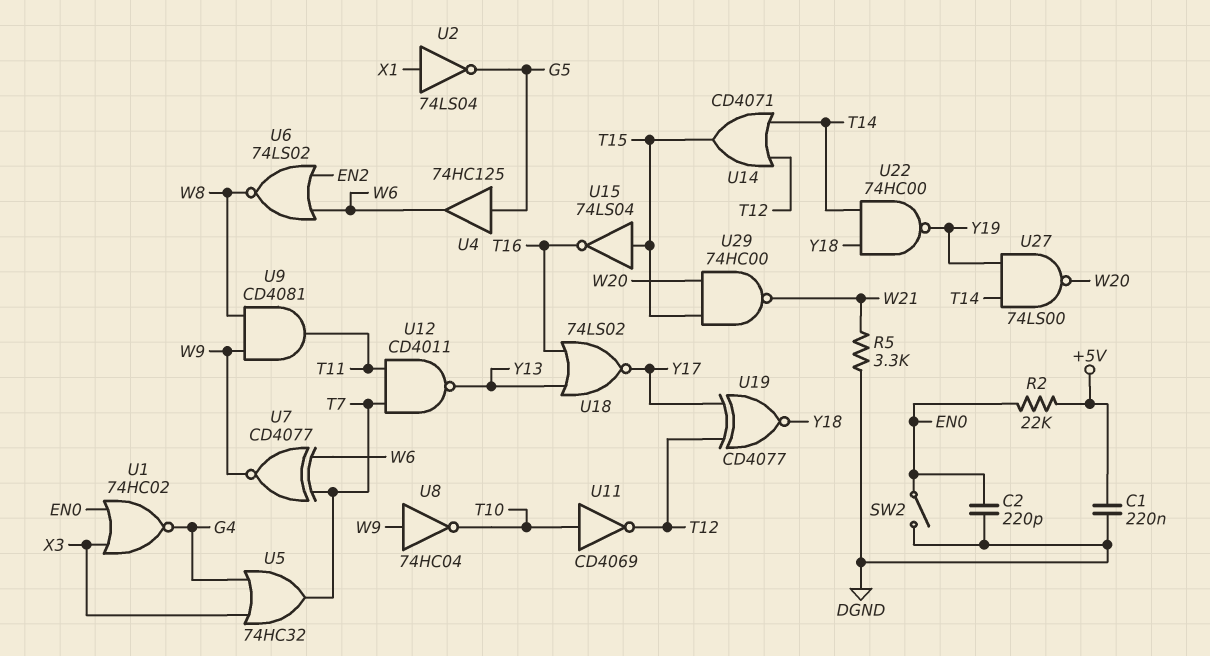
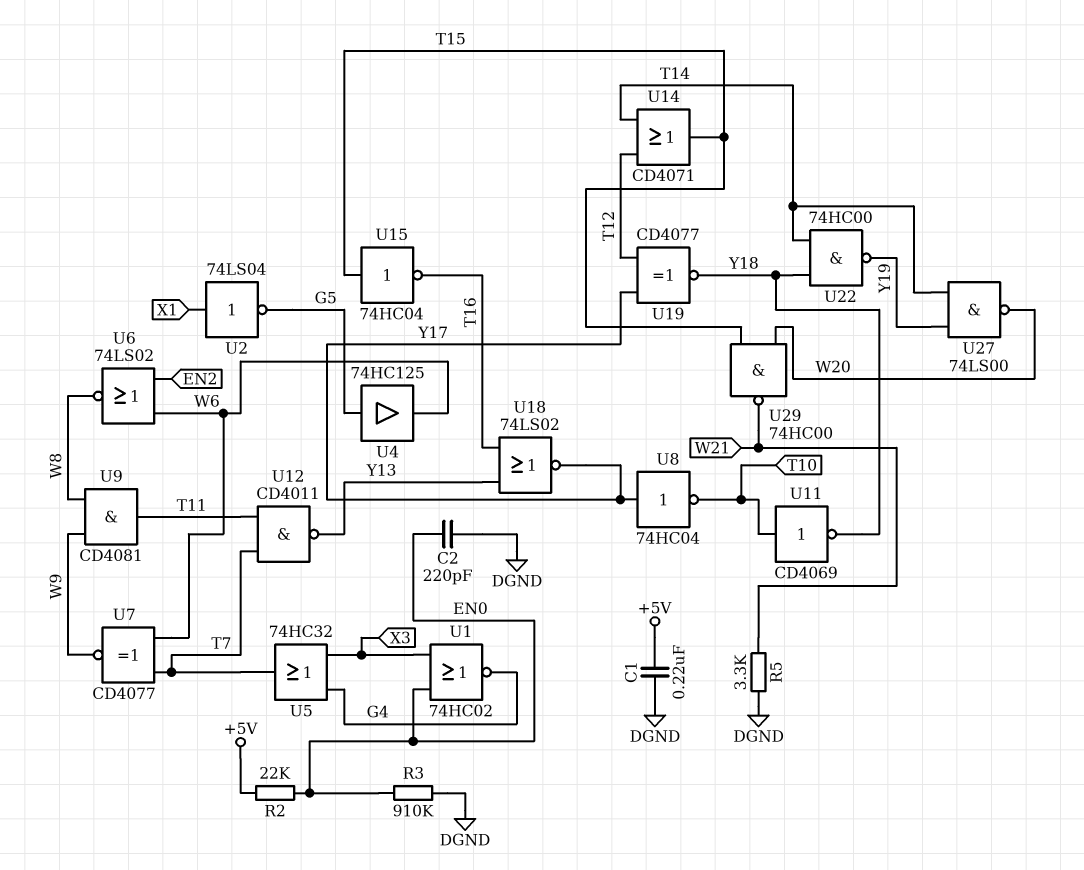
R3: none -> 910k (DGND, EN0)
SW2: switch (DGND, EN0) -> none
U8: NOT 74HC04 (in W9, out T10) -> NOT 74HC04 (in Y17, out T10)
U11: NOT CD4069 (in T10, out T12) -> NOT CD4069 (in T10, out Y18)
U15: NOT 74LS04 (in T15, out T16) -> NOT 74HC04 (in T15, out T16)

